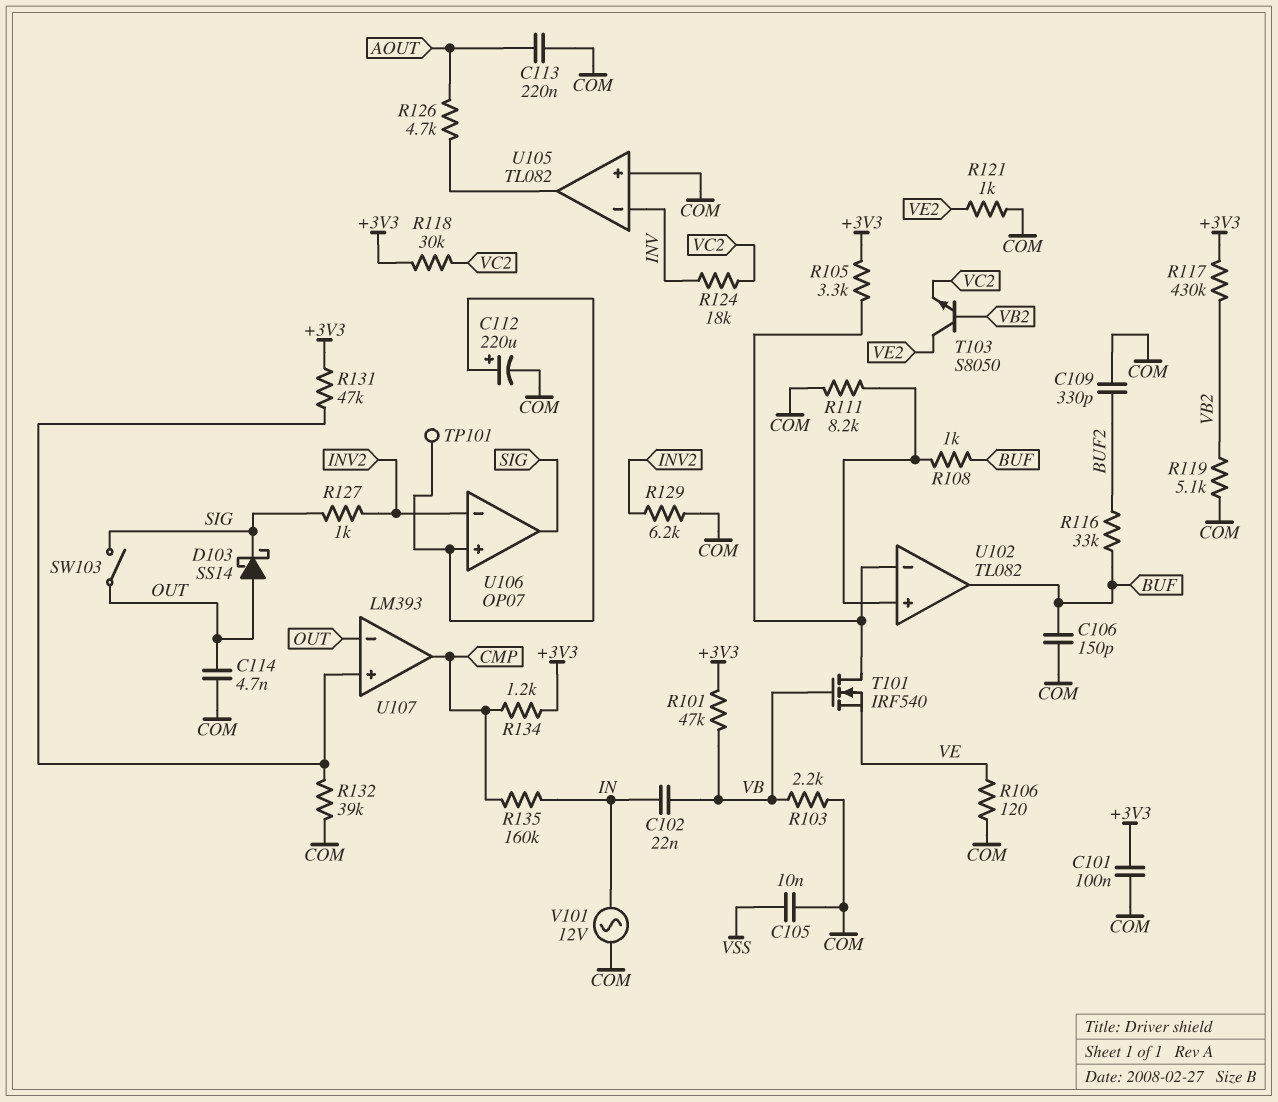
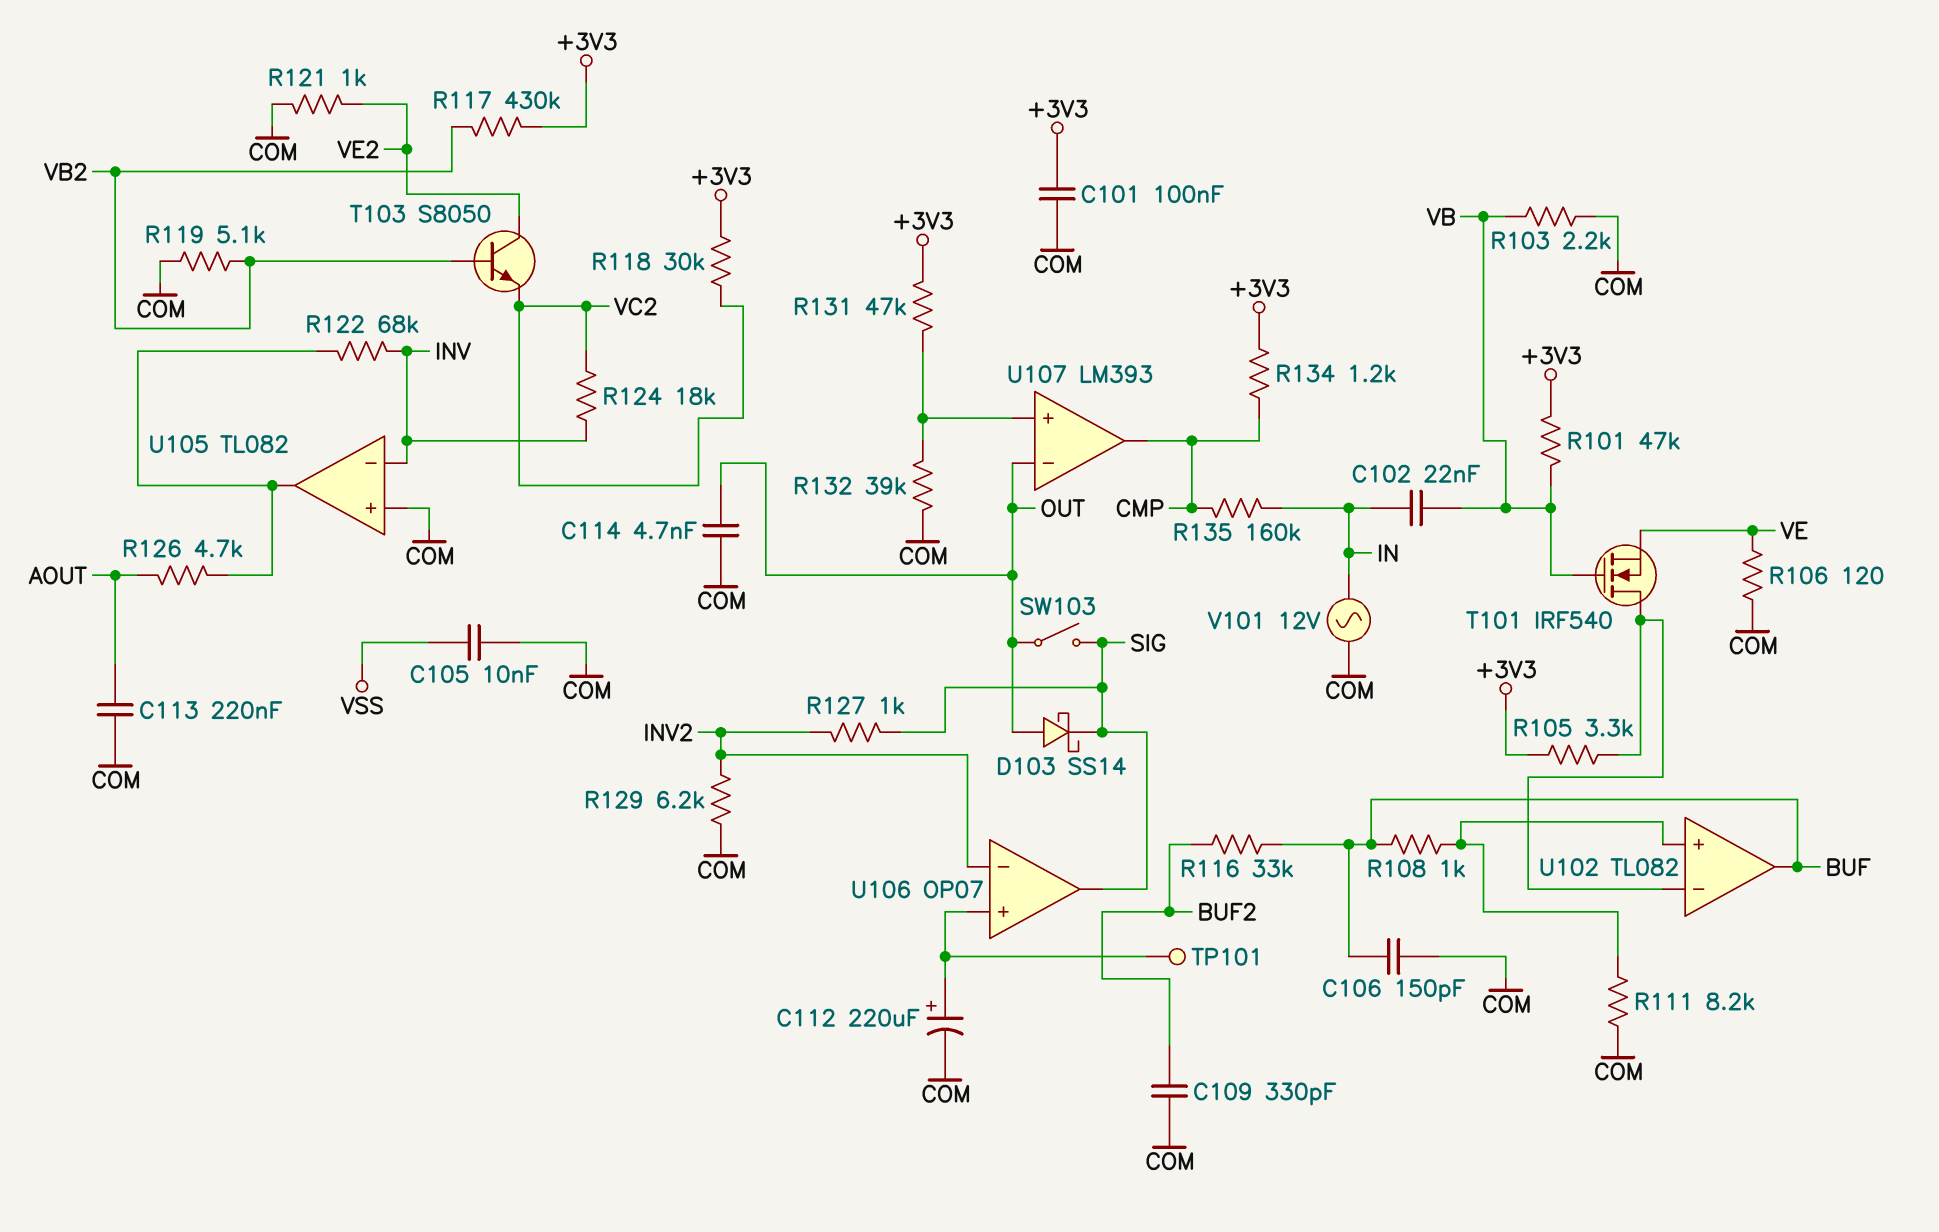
R122: none -> 68k (INV, U105/out)

